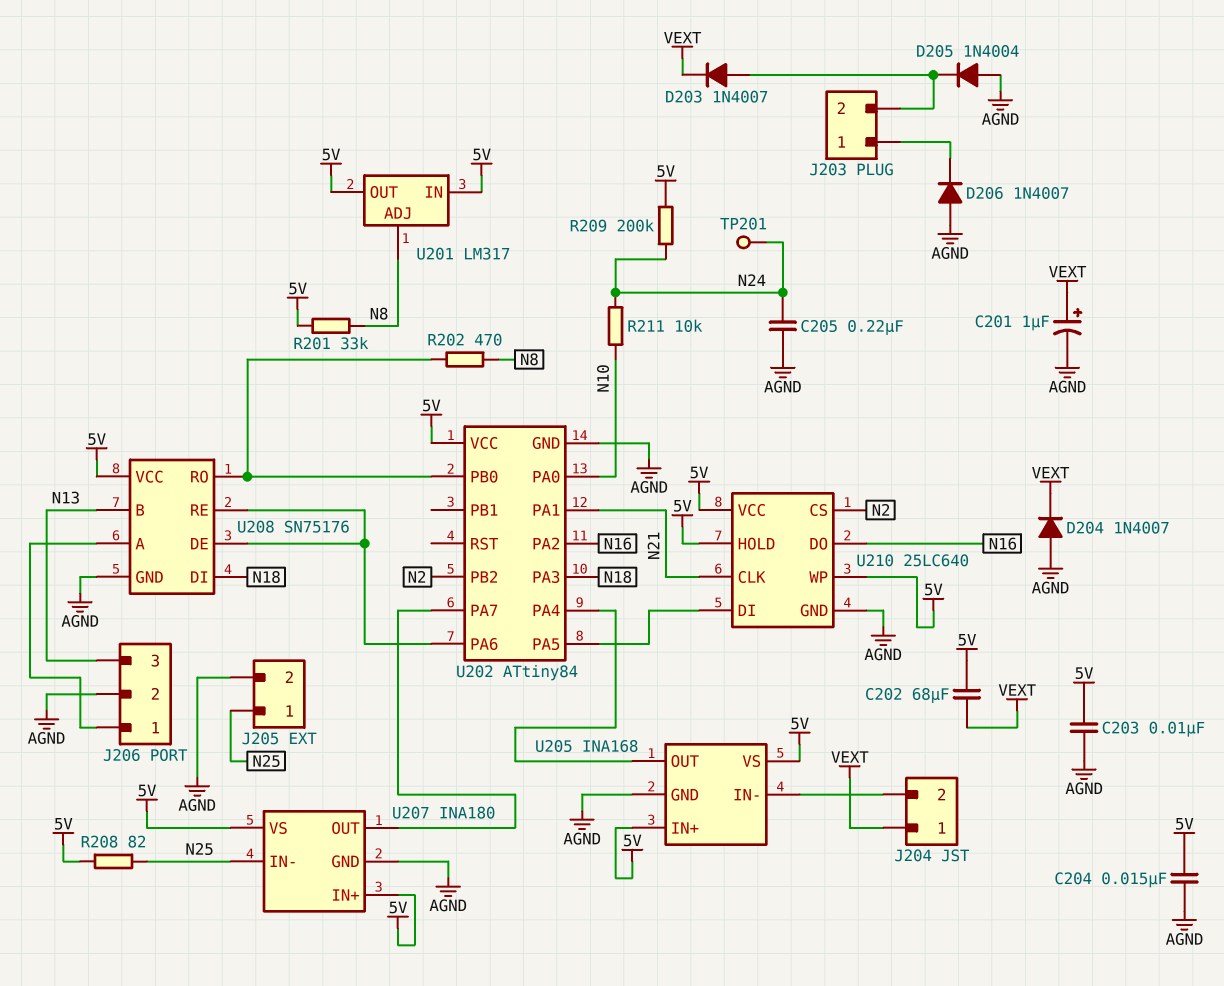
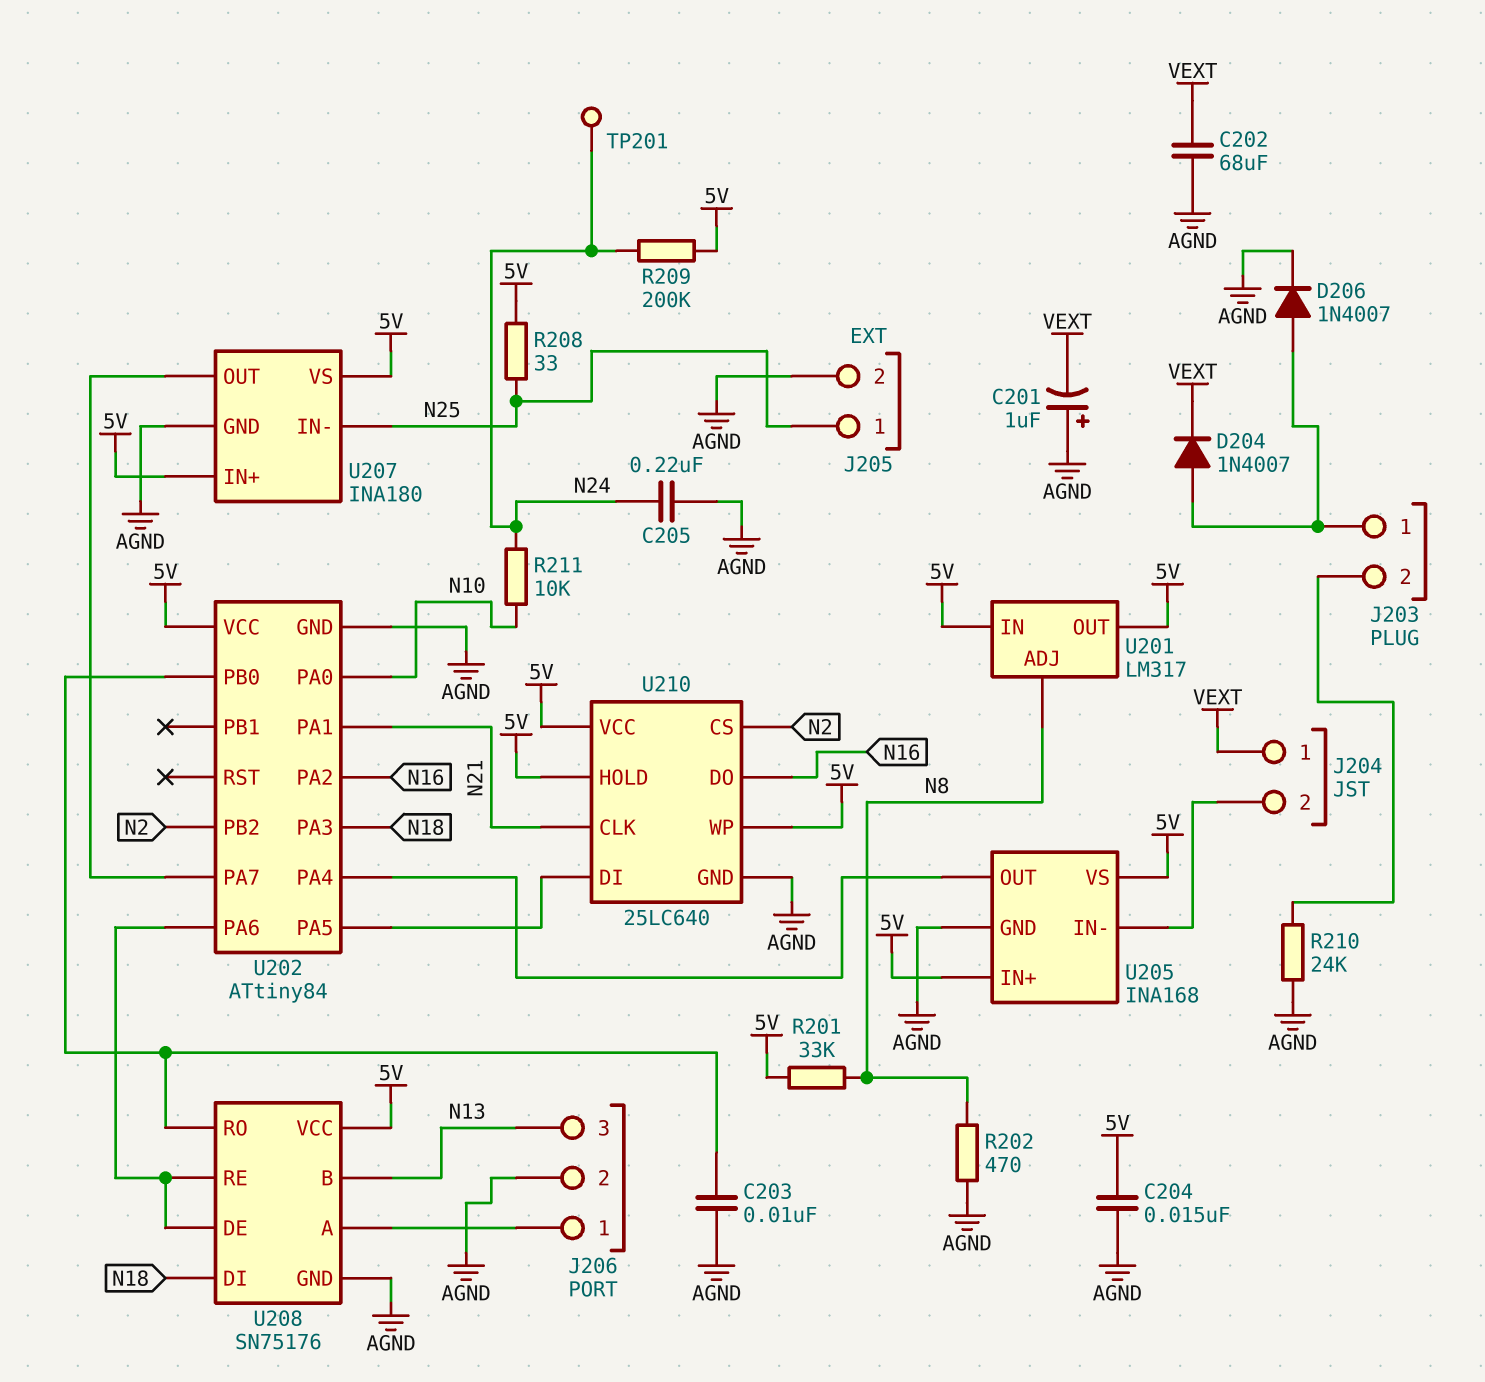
C201: 1uF (plus VEXT, minus AGND) -> 1uF (plus AGND, minus VEXT)
C202: 68uF (5V, VEXT) -> 68uF (AGND, VEXT)
C203: 10nF (5V, AGND) -> 10nF (AGND, U202/PB0)
D203: diode 1N4007 (A J203/2, K VEXT) -> none
D204: diode 1N4007 (A AGND, K VEXT) -> diode 1N4007 (A J203/1, K VEXT)
D205: diode 1N4004 (A AGND, K J203/2) -> none
D206: diode 1N4007 (A AGND, K J203/1) -> diode 1N4007 (A J203/1, K AGND)
R202: 470 (N8, U202/PB0) -> 470 (AGND, N8)
R208: 82 (5V, N25) -> 33 (5V, N25)
R210: none -> 24k (AGND, J203/2)

